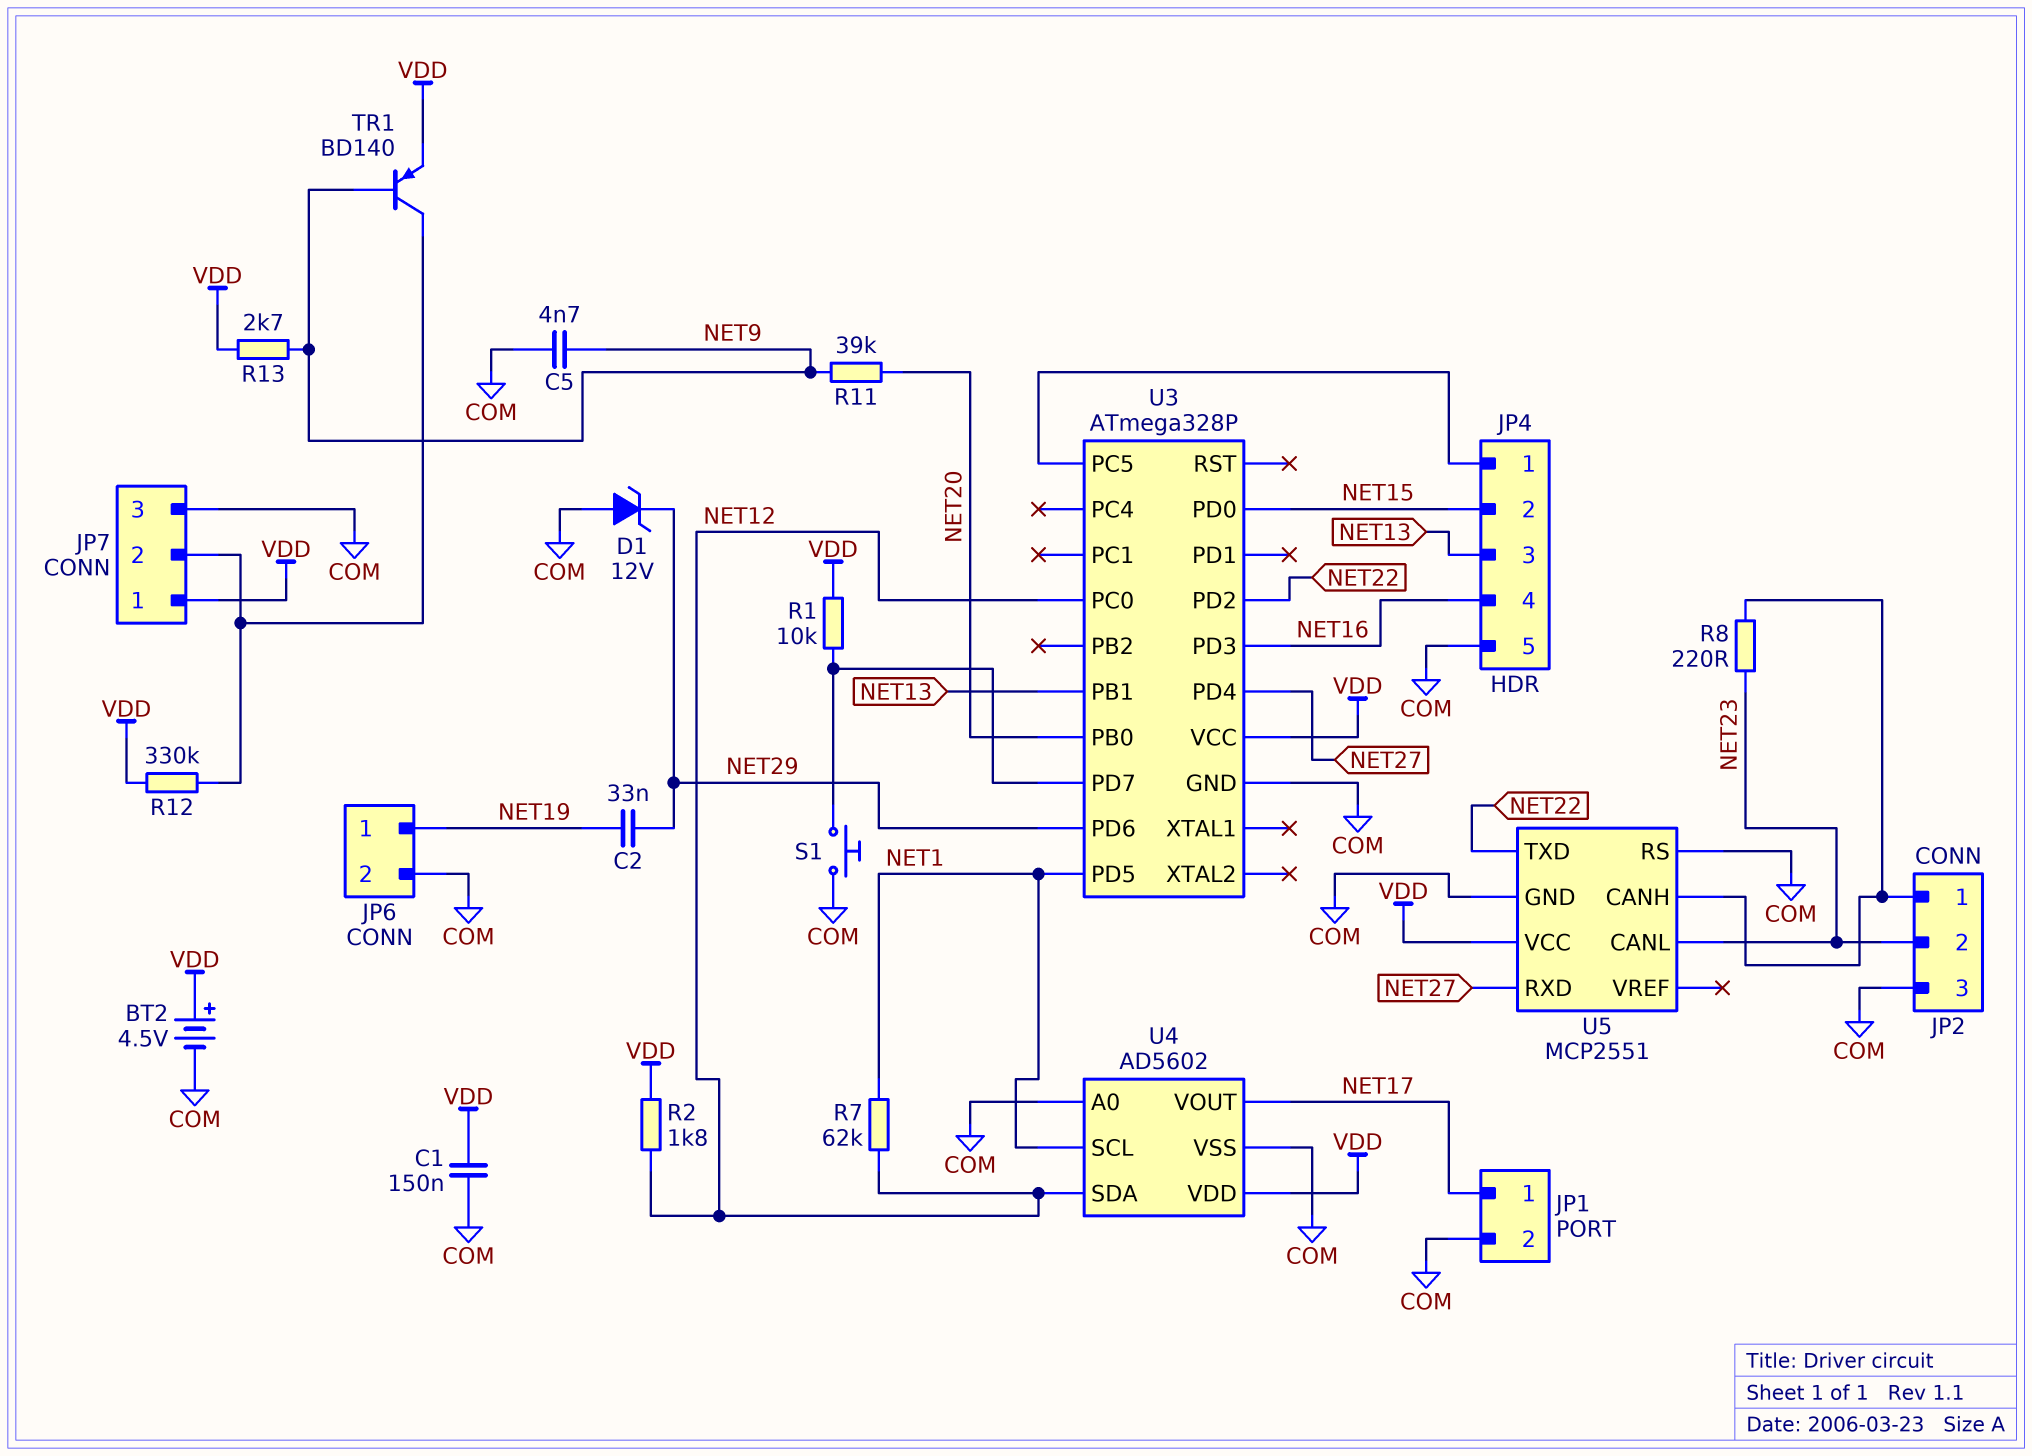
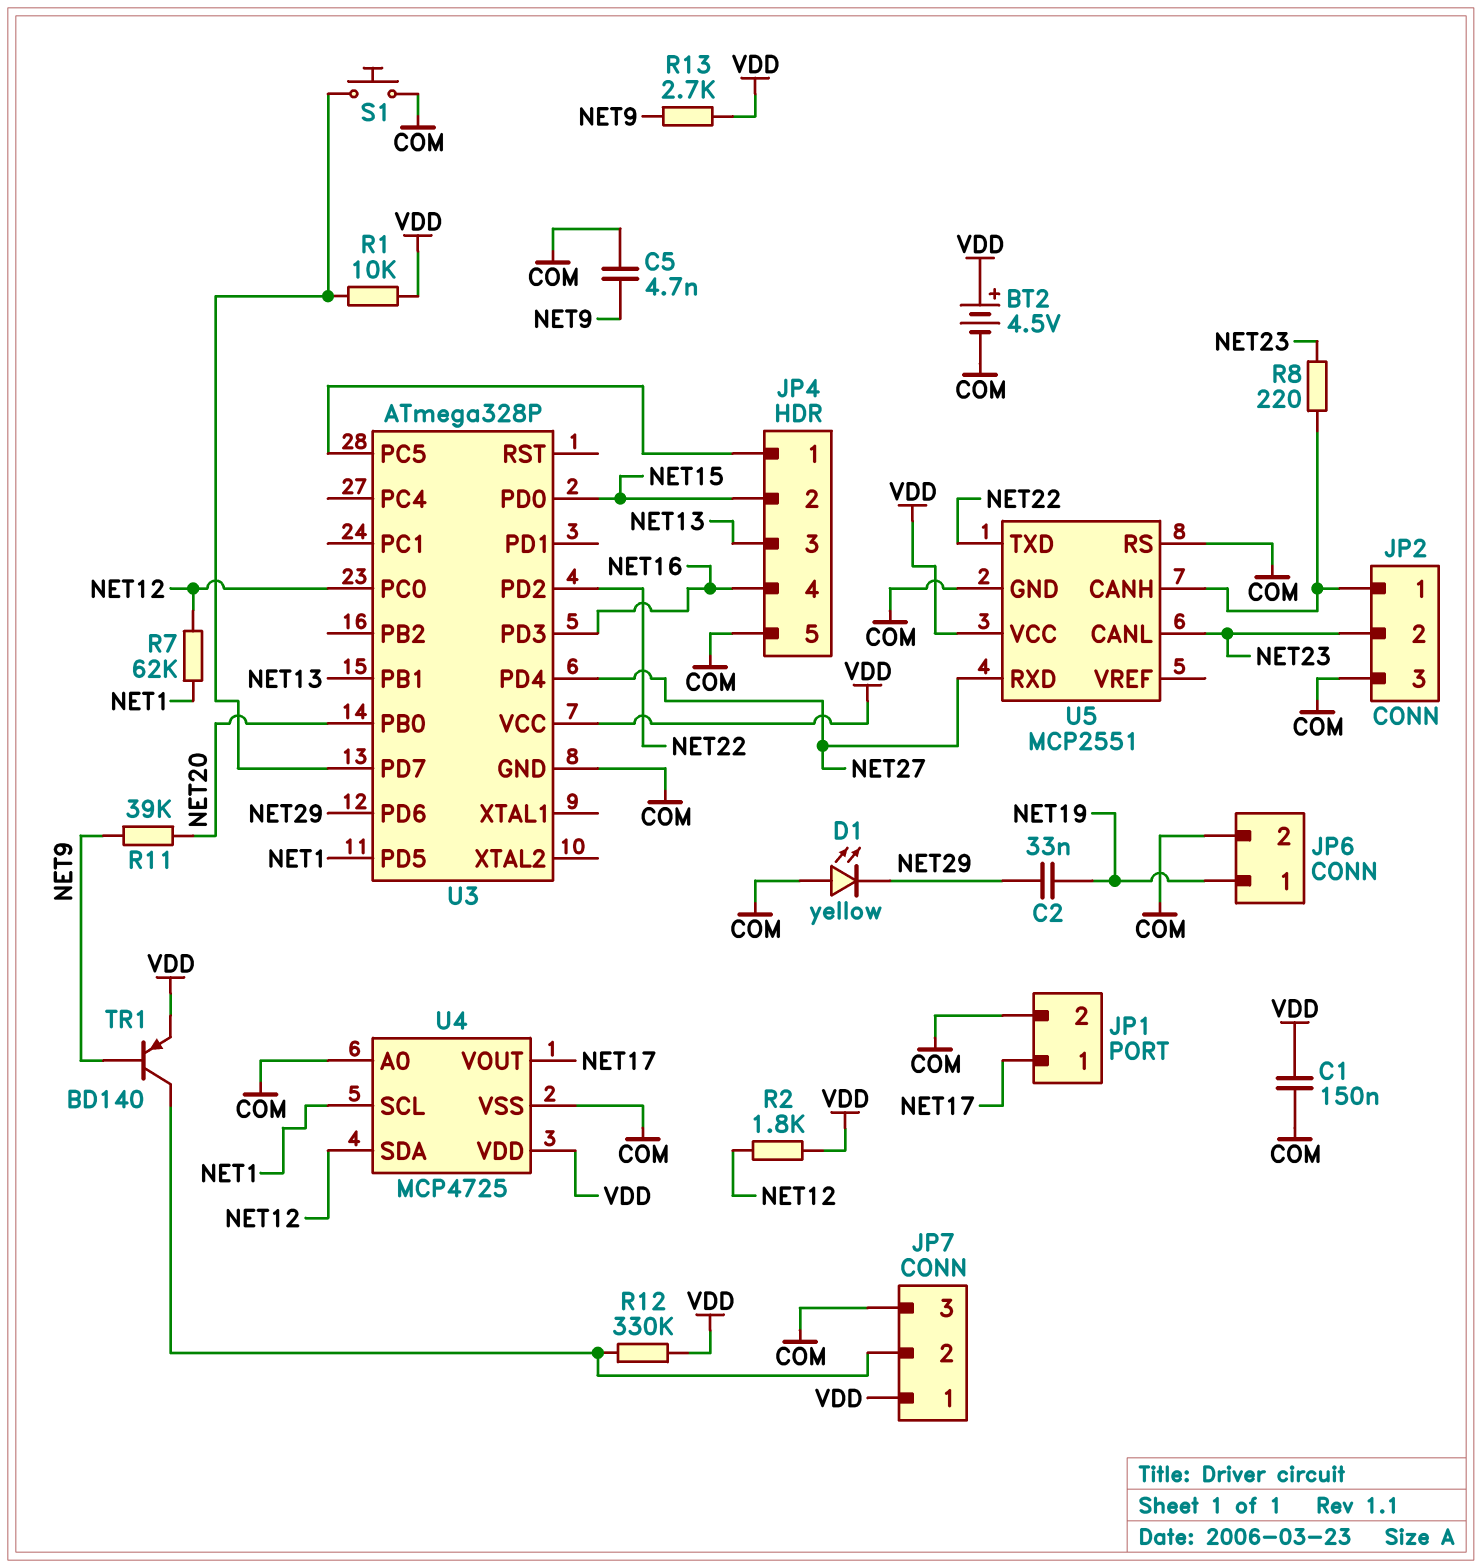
D1: zener 12V (A COM, K NET29) -> LED yellow (A COM, K NET29)
U4: AD5602 -> MCP4725

